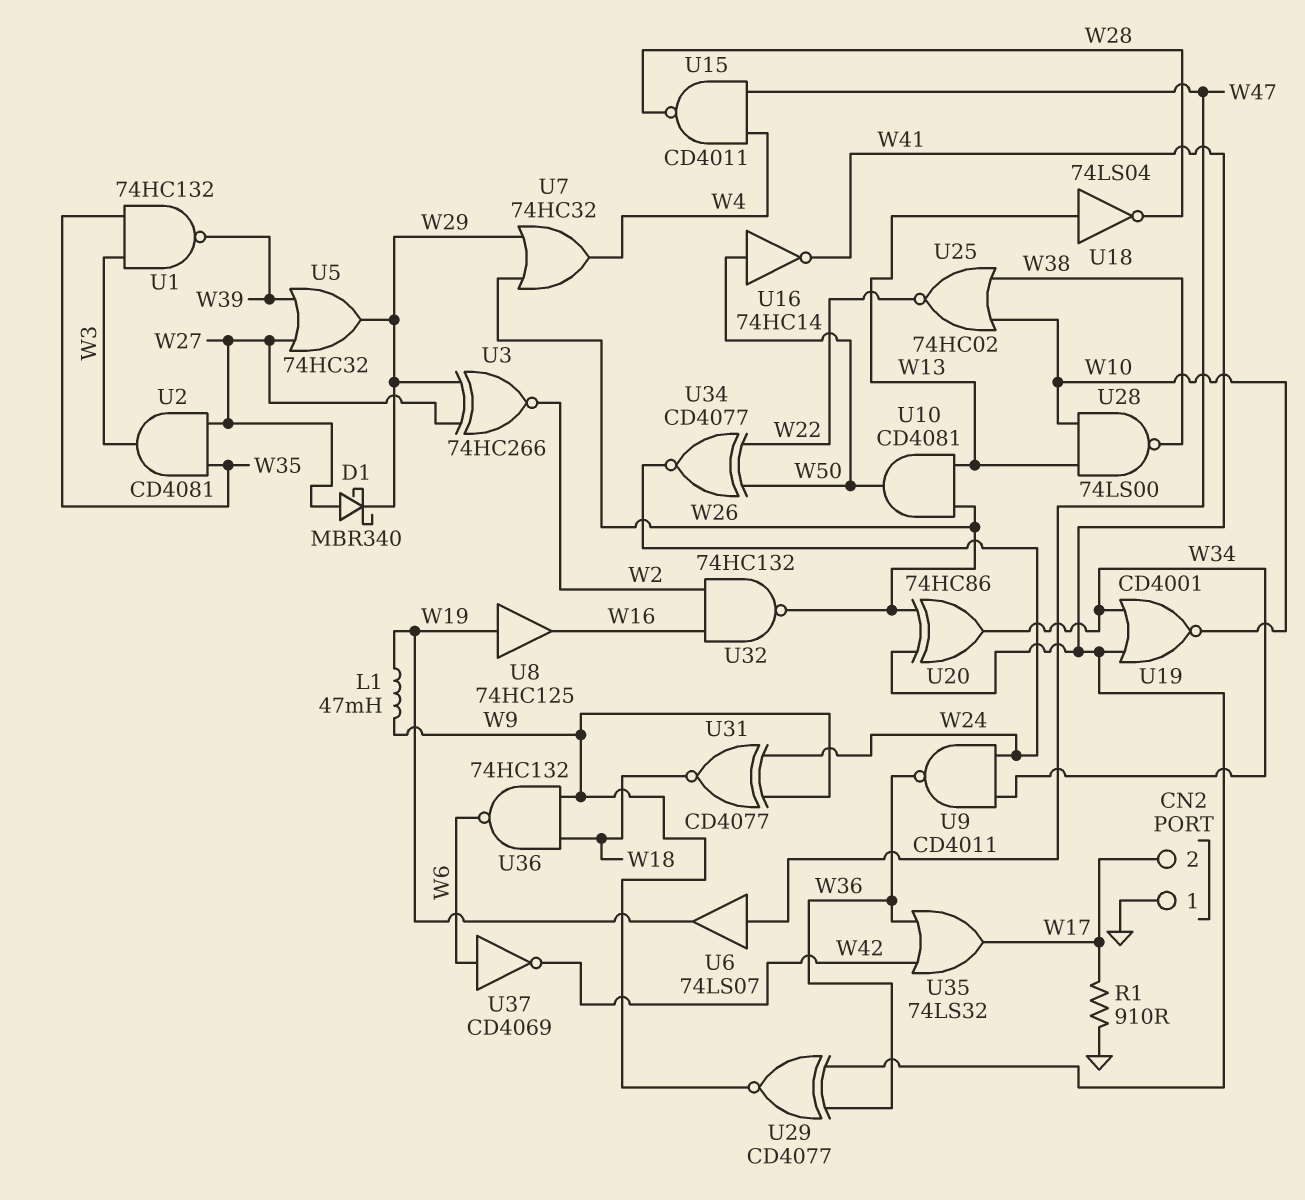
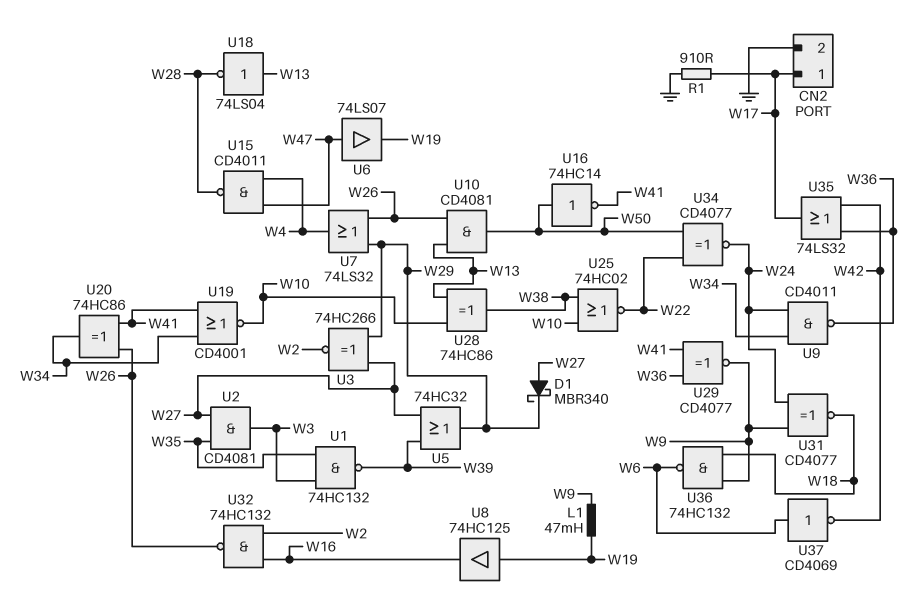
CN2 pin 1: GND -> W17
CN2 pin 2: W17 -> GND
U7: OR 74HC32 (in W26, in W29, out W4) -> OR 74LS32 (in W26, in W29, out W4)
U28: NAND 74LS00 (in W10, in W13, out W38) -> XOR 74HC86 (in W10, in W13, out W38)

